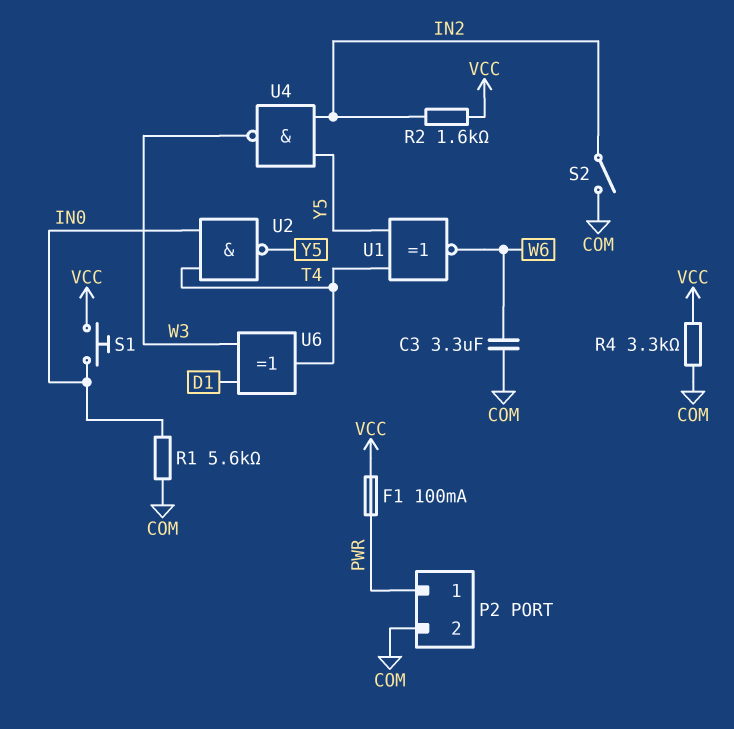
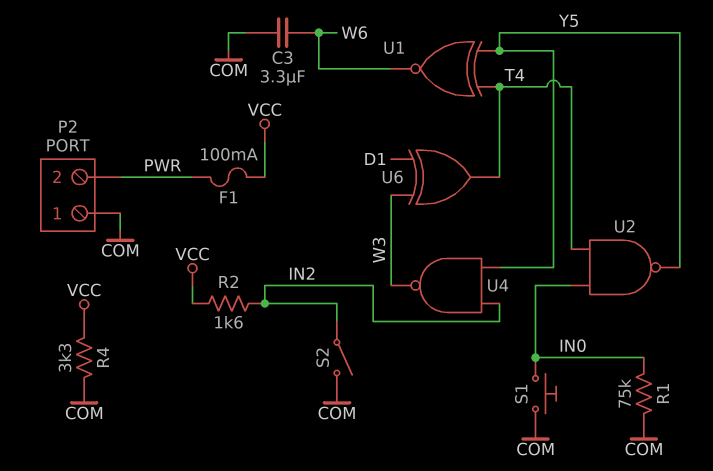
P2 pin 1: PWR -> COM
P2 pin 2: COM -> PWR
R1: 5.6k (COM, IN0) -> 75k (COM, IN0)
S1: button (IN0, VCC) -> button (COM, IN0)

